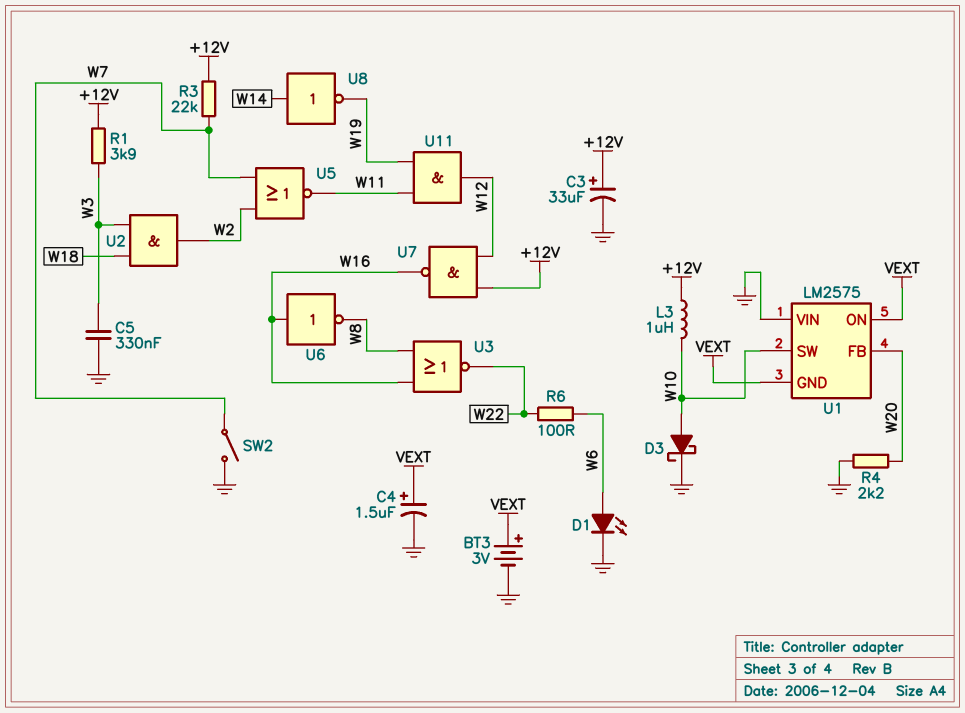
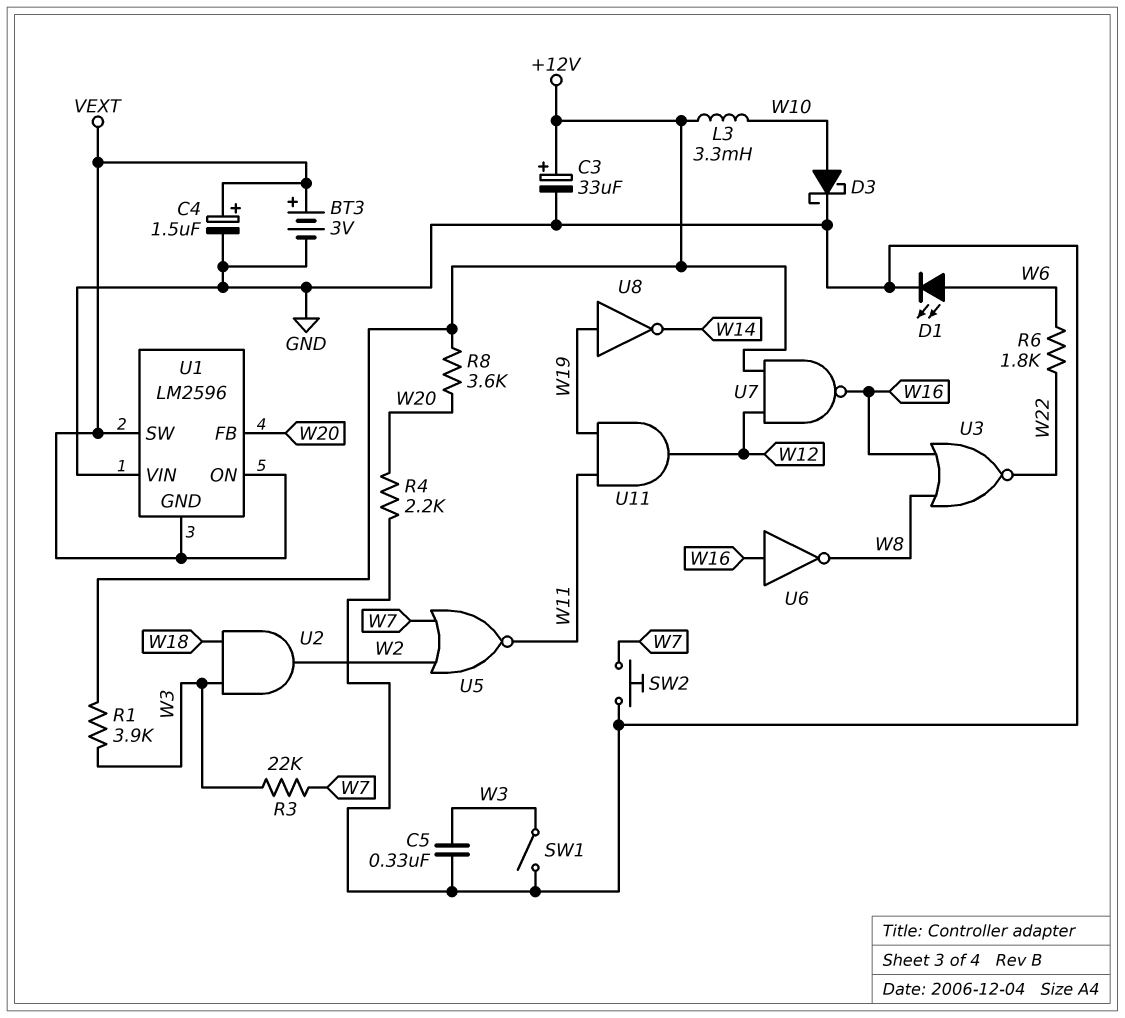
L3: 1uH (+12V, W10) -> 3.3mH (+12V, W10)
R3: 22k (+12V, W7) -> 22k (W3, W7)
R6: 100 (W6, W22) -> 1.8k (W6, W22)
R8: none -> 3.6k (+12V, W20)
SW1: none -> switch (GND, W3)
SW2: switch (GND, W7) -> button (GND, W7)
U1: LM2575 -> LM2596
U1 pin SW: W10 -> VEXT
U8: NOT (in W14, out W19) -> NOT (in W19, out W14)

